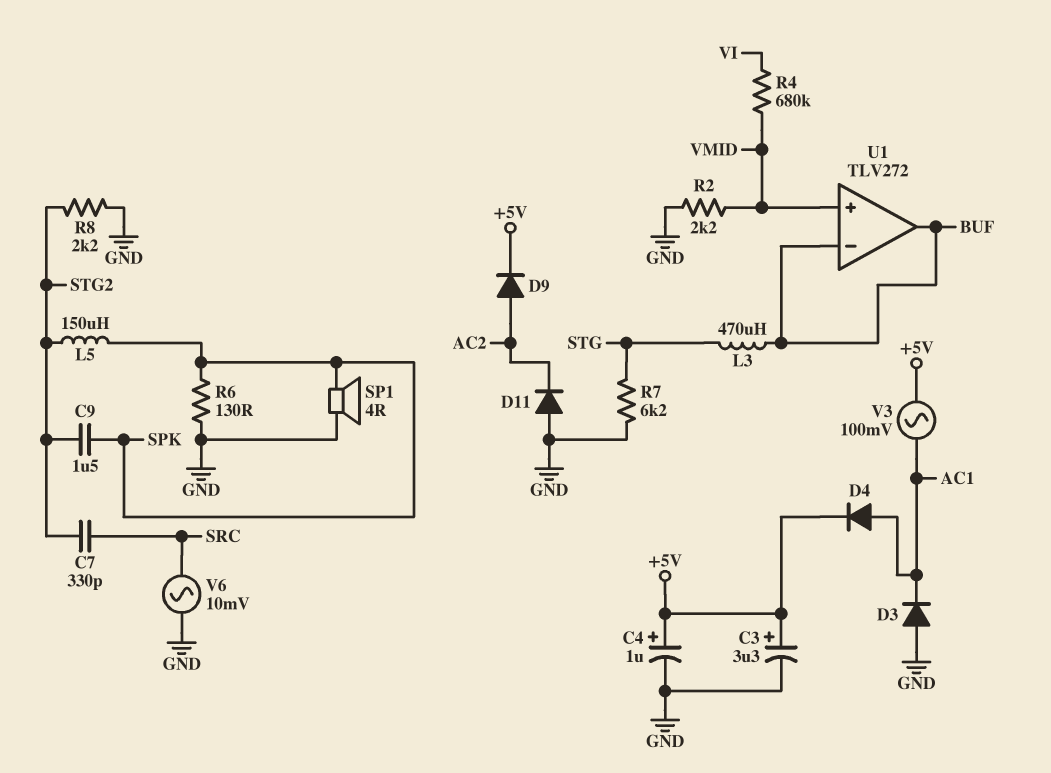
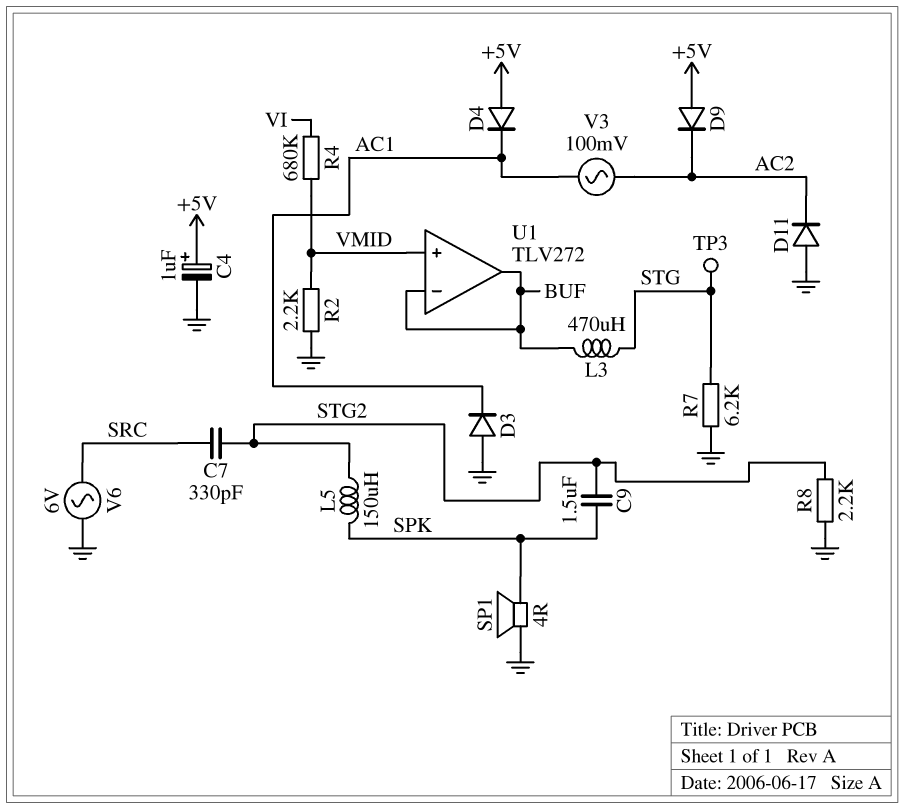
C3: 3.3uF (plus +5V, minus GND) -> none
D4: diode (A AC1, K +5V) -> diode (A +5V, K AC1)
D9: diode (A AC2, K +5V) -> diode (A +5V, K AC2)
R6: 130 (GND, SPK) -> none
TP3: none -> test point (STG)
V3: AC 100mV (+5V, AC1) -> AC 100mV (AC1, AC2)
V6: AC 10mV (GND, SRC) -> AC 6V (GND, SRC)

